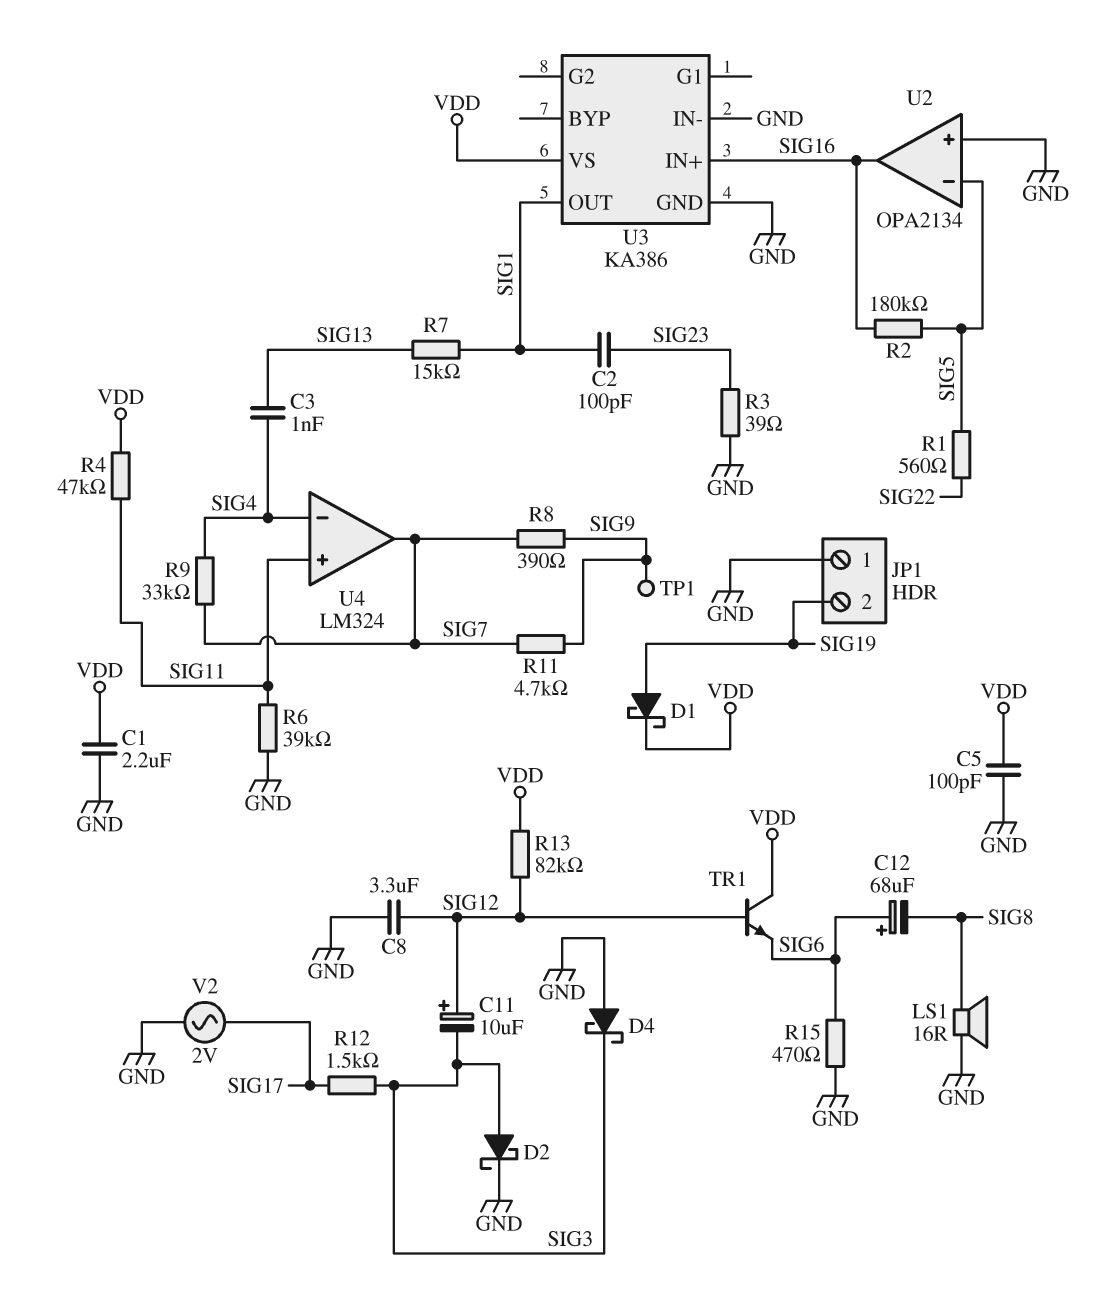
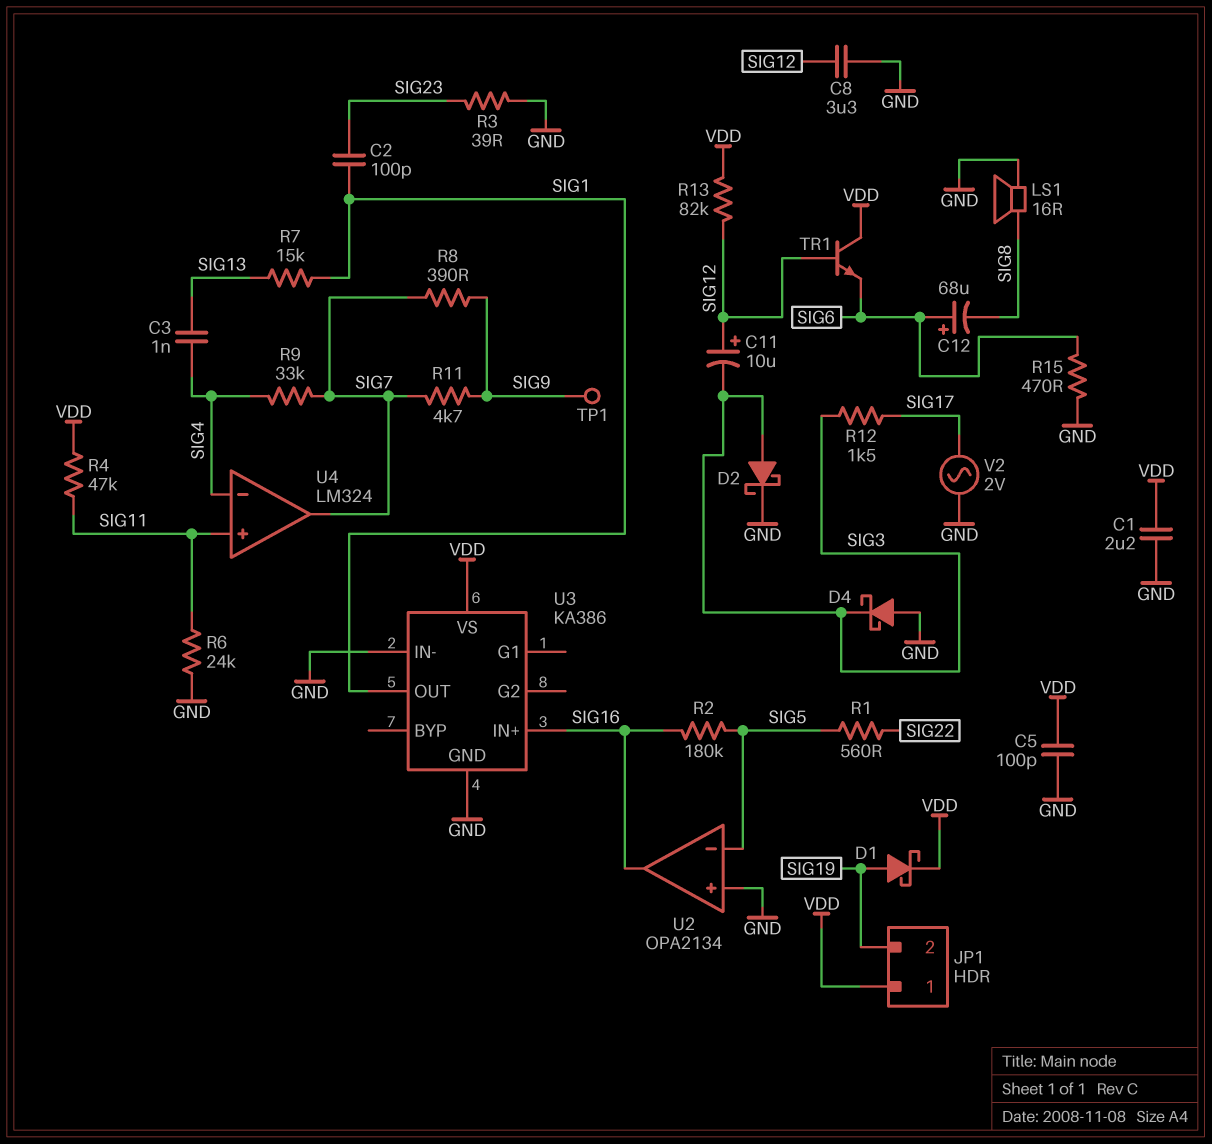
JP1 pin 1: GND -> VDD
R6: 39k (GND, SIG11) -> 24k (GND, SIG11)

